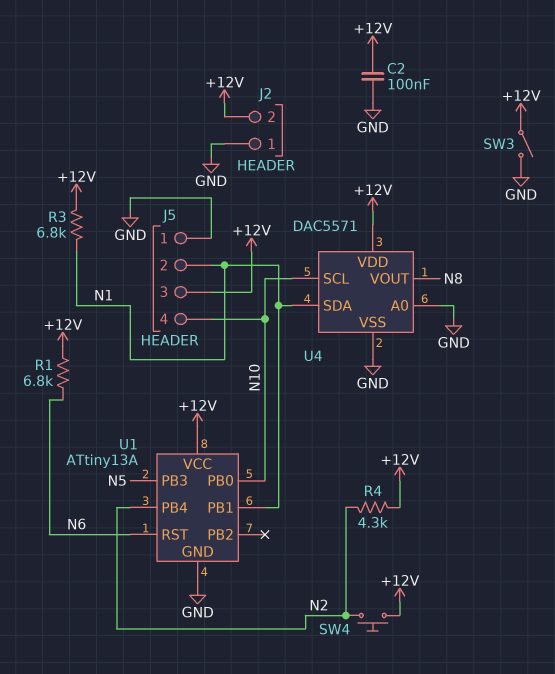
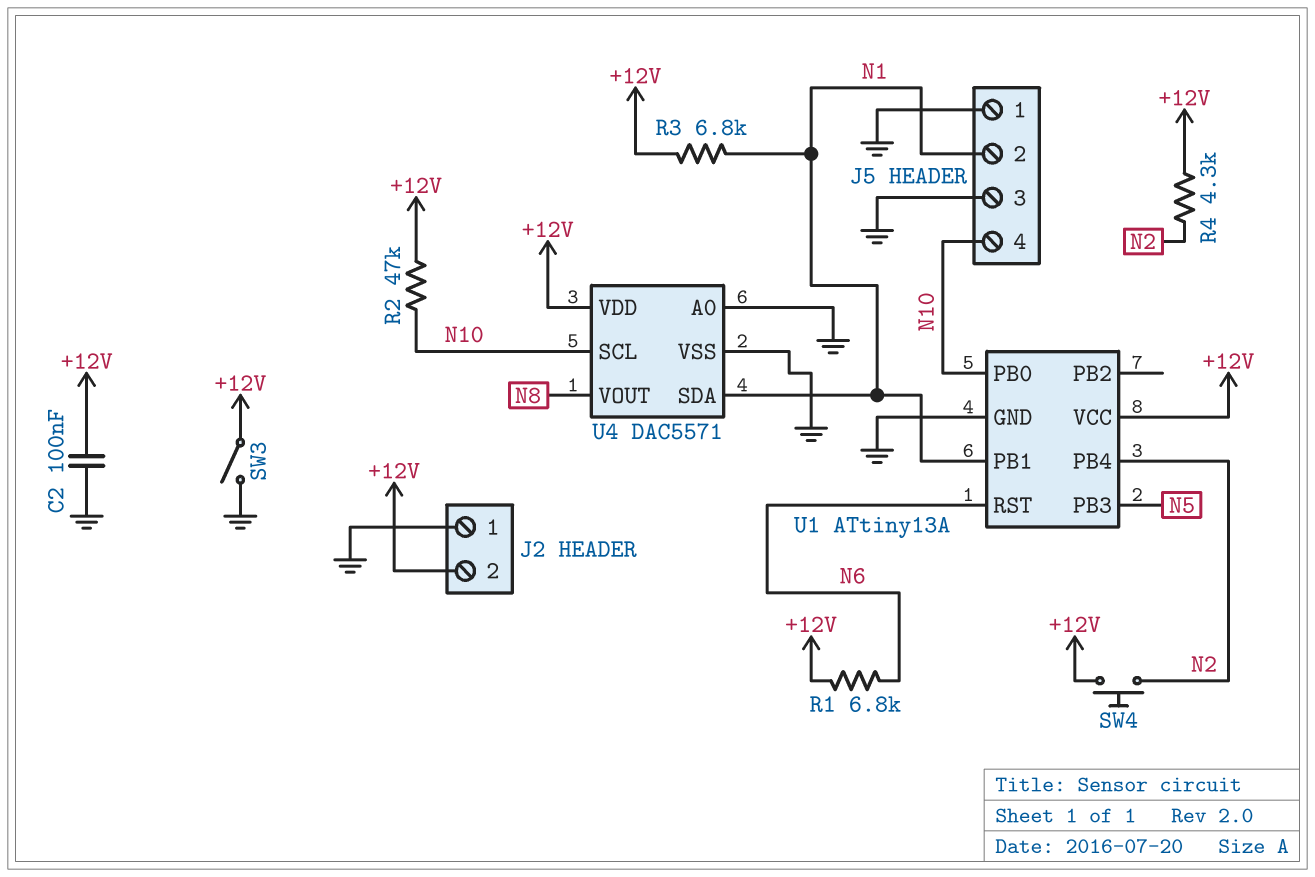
J5 pin 3: +12V -> GND
R2: none -> 47k (+12V, N10)

